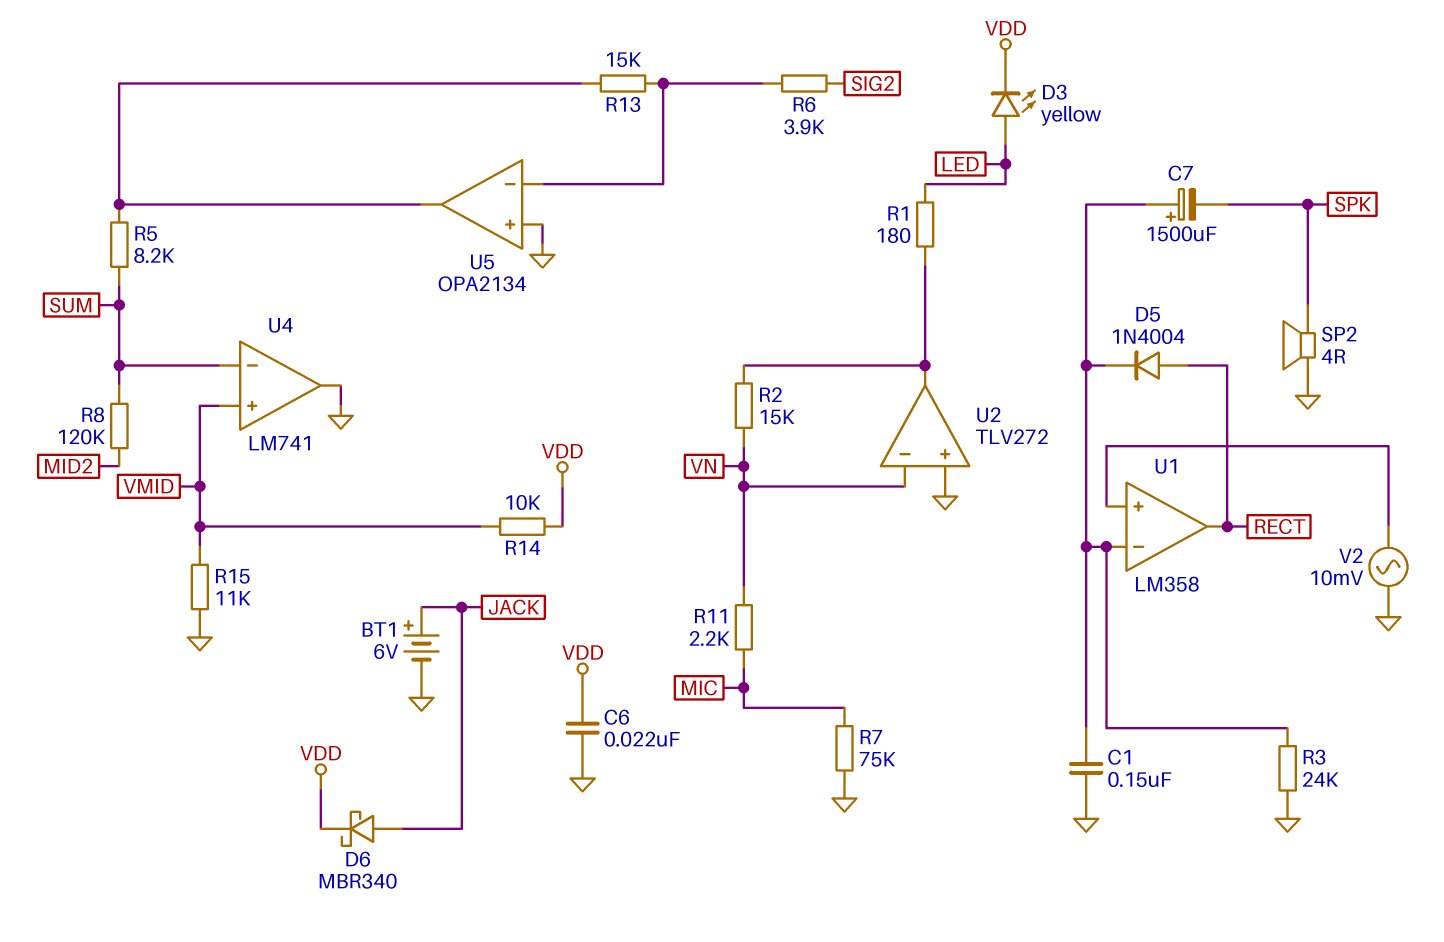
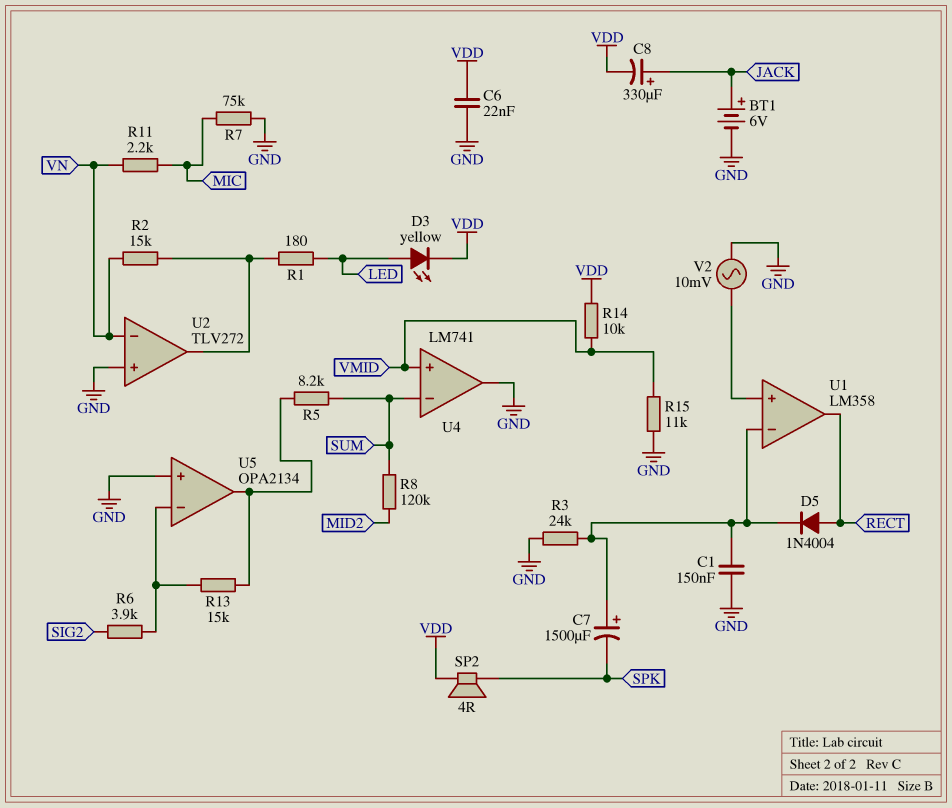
C8: none -> 330uF (plus JACK, minus VDD)
D6: schottky MBR340 (A JACK, K VDD) -> none
SP2: speaker 4R (GND, SPK) -> speaker 4R (SPK, VDD)

